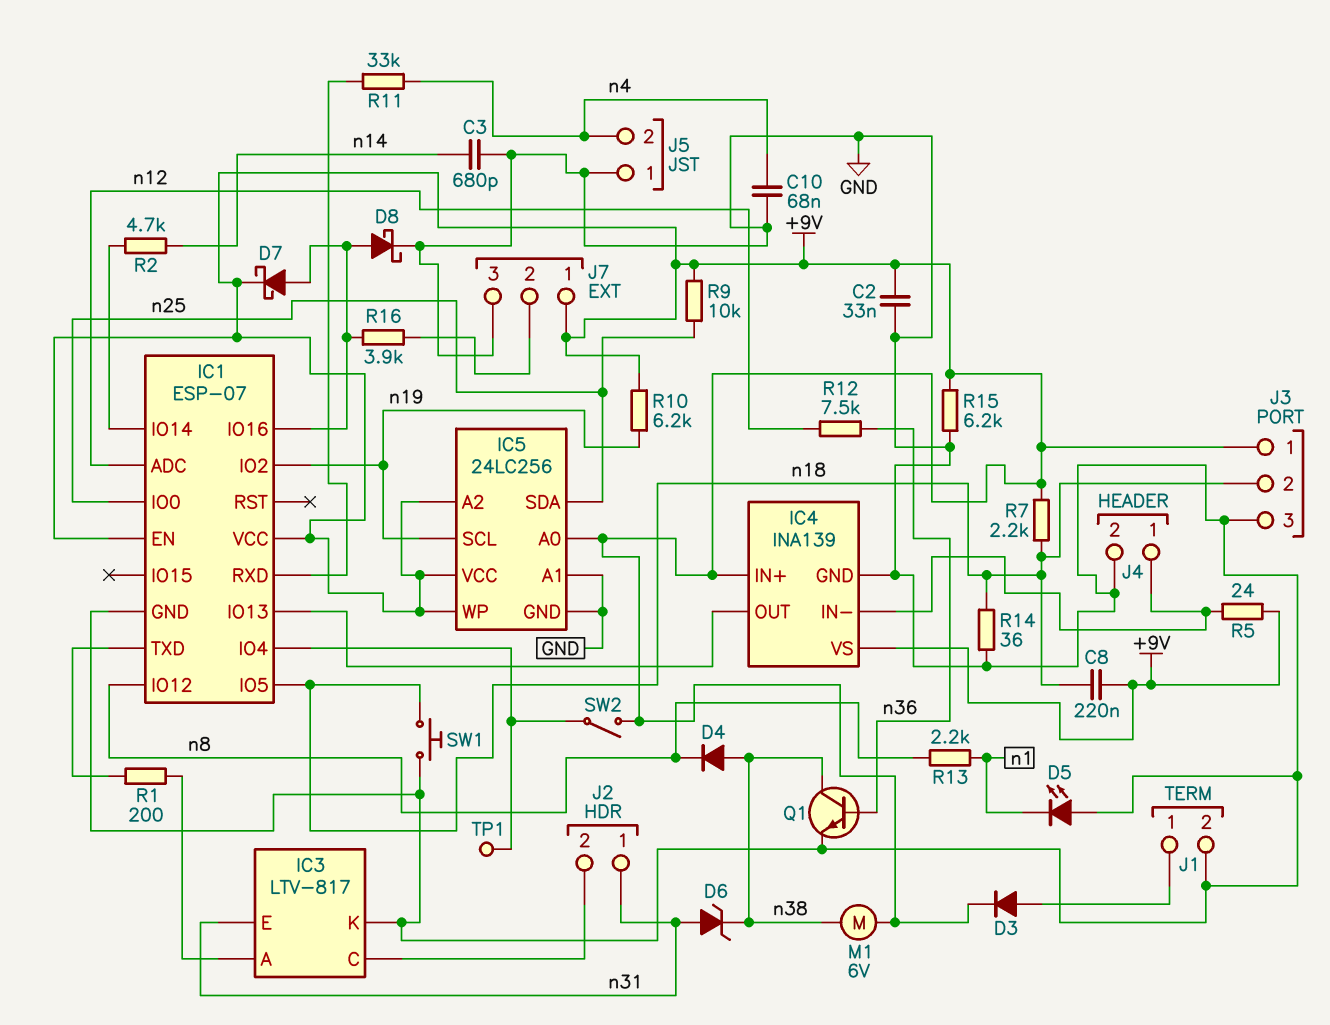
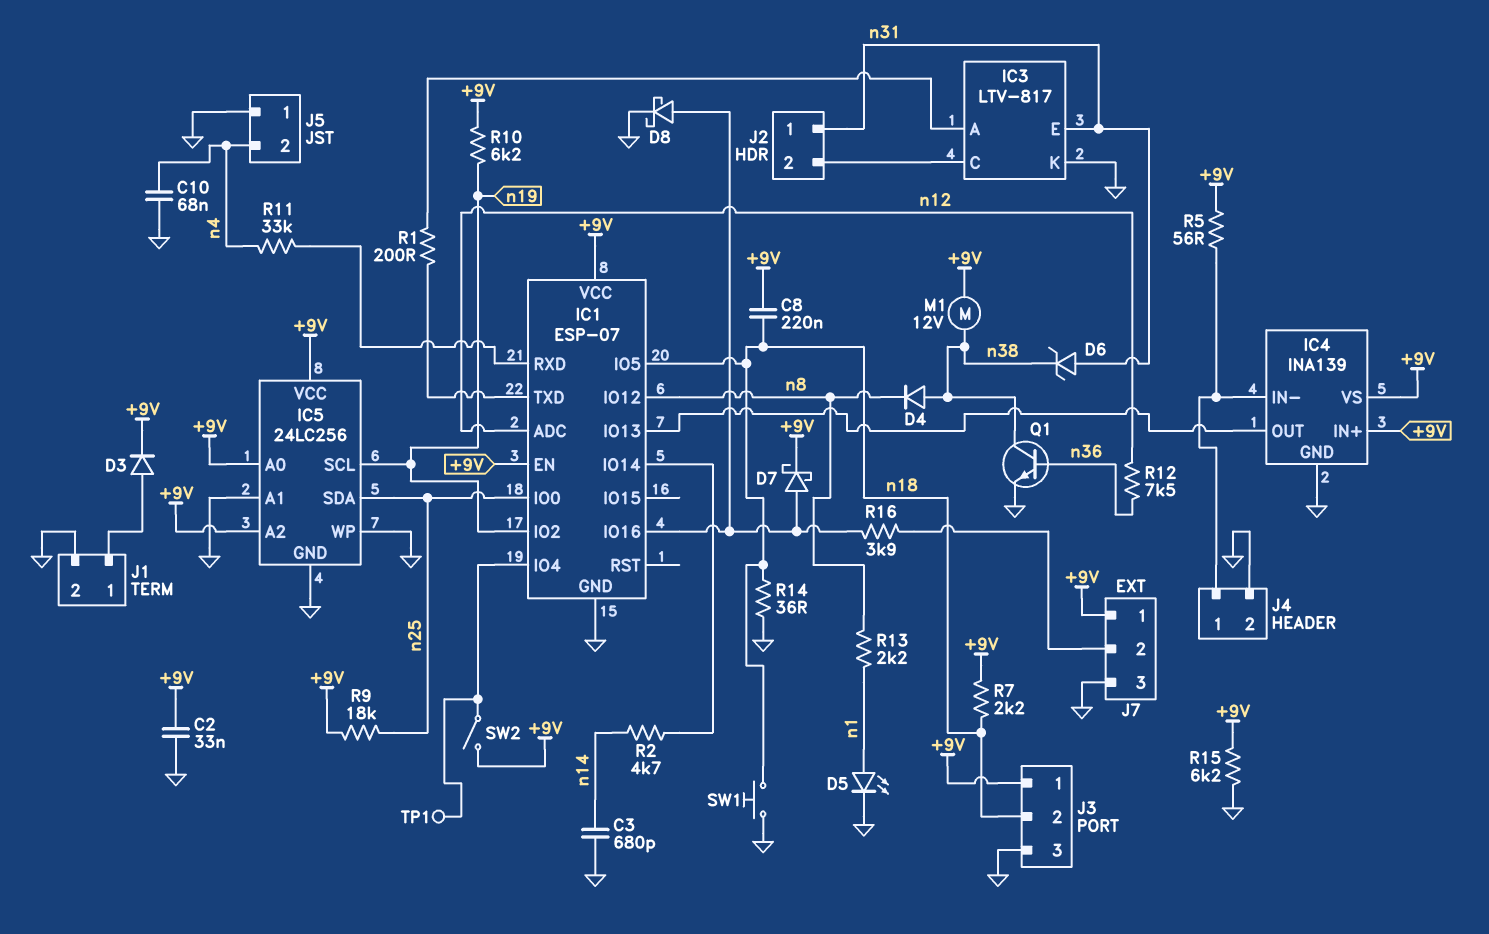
D5: LED (A GND, K n1) -> LED (A n1, K GND)
IC5 pin WP: +9V -> GND
M1: motor 6V (+9V, n38) -> motor 12V (+9V, n38)
R5: 24 (+9V, IC4/IN-) -> 56 (+9V, IC4/IN-)
R9: 10k (+9V, n25) -> 18k (+9V, n25)

